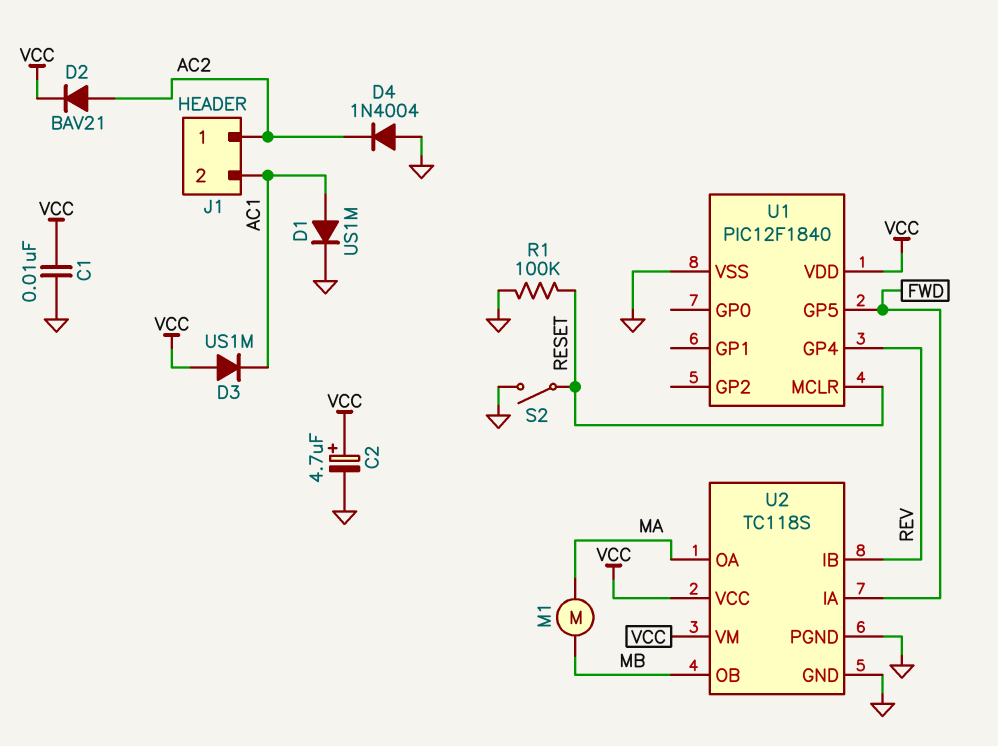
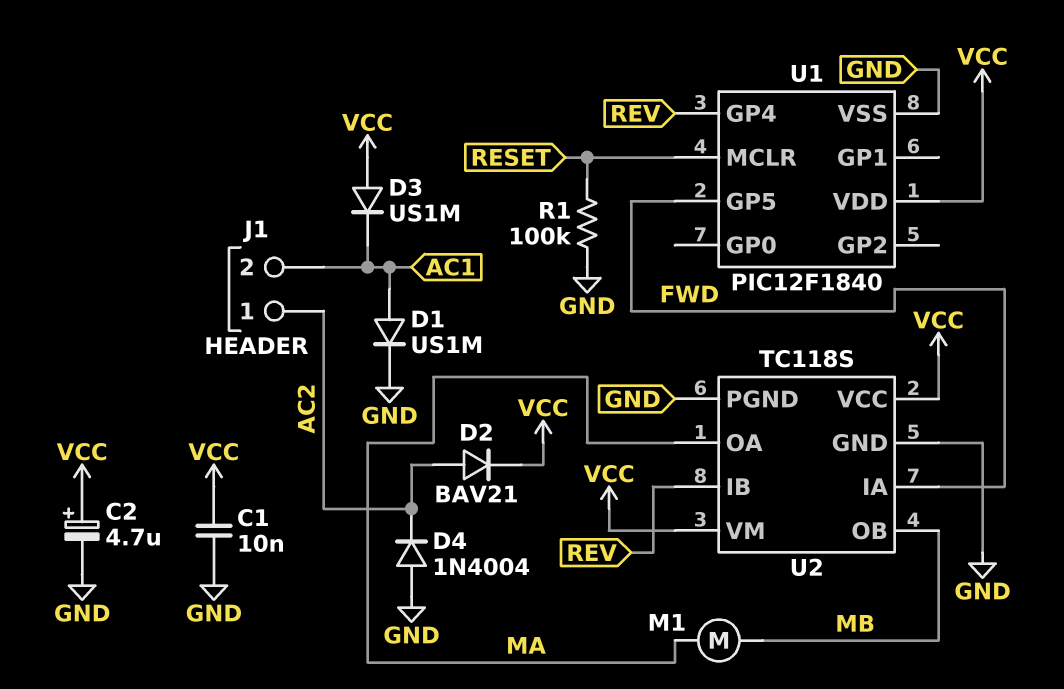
S2: switch (GND, RESET) -> none

